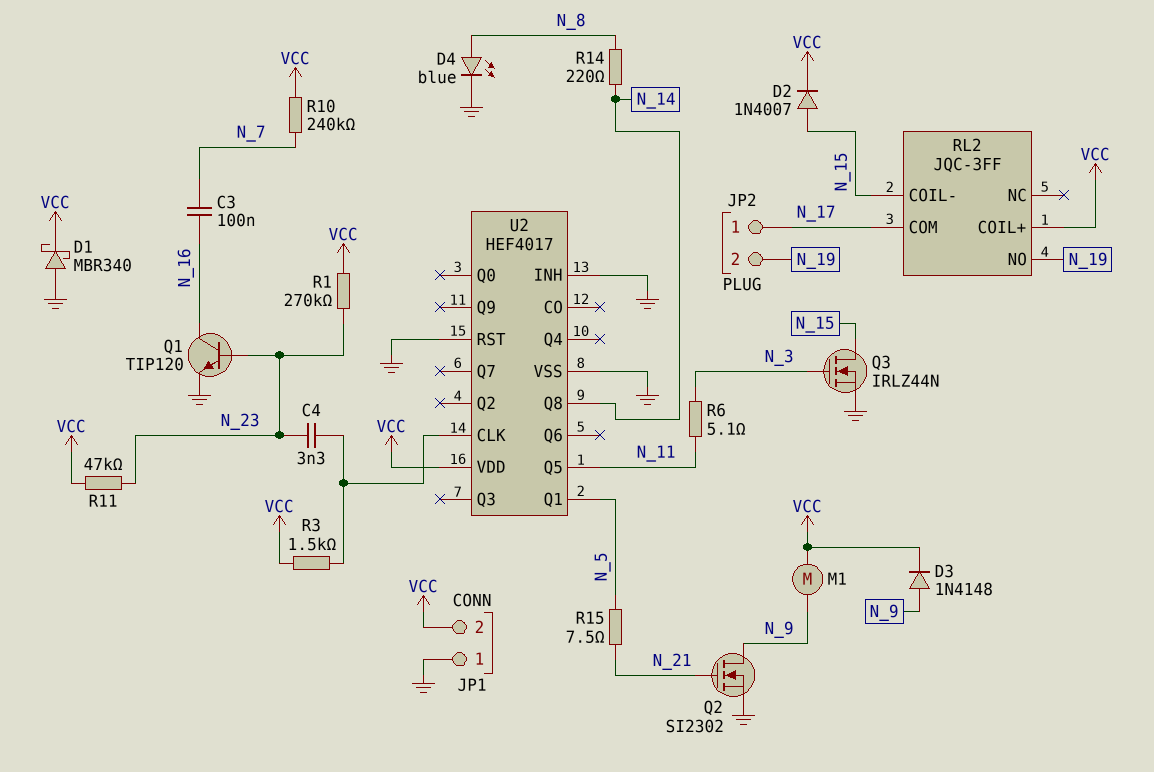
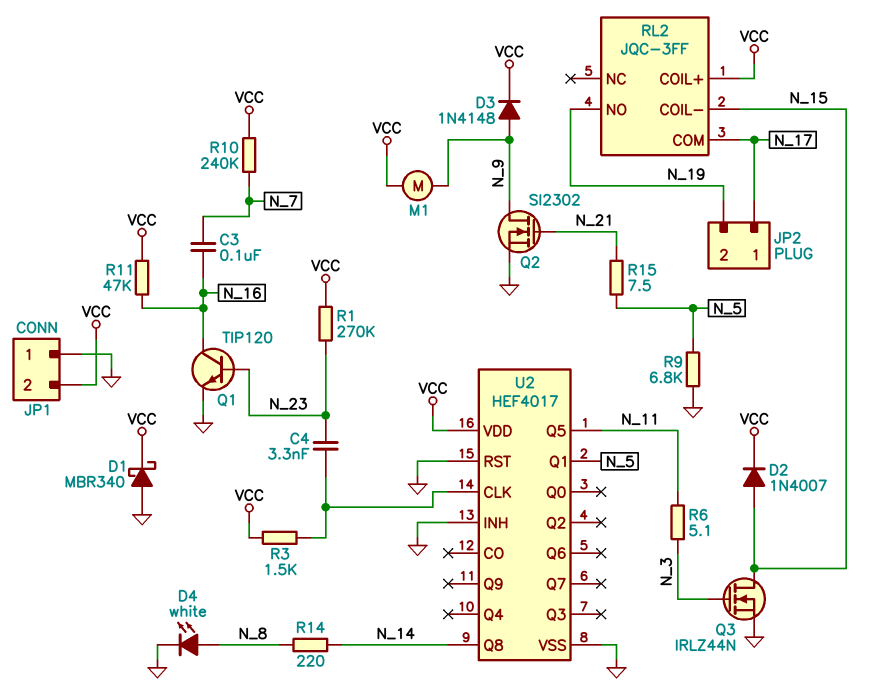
D4: LED blue (A N_8, K GND) -> LED white (A N_8, K GND)
R9: none -> 6.8k (GND, N_5)
R11: 47k (N_23, VCC) -> 47k (N_16, VCC)

